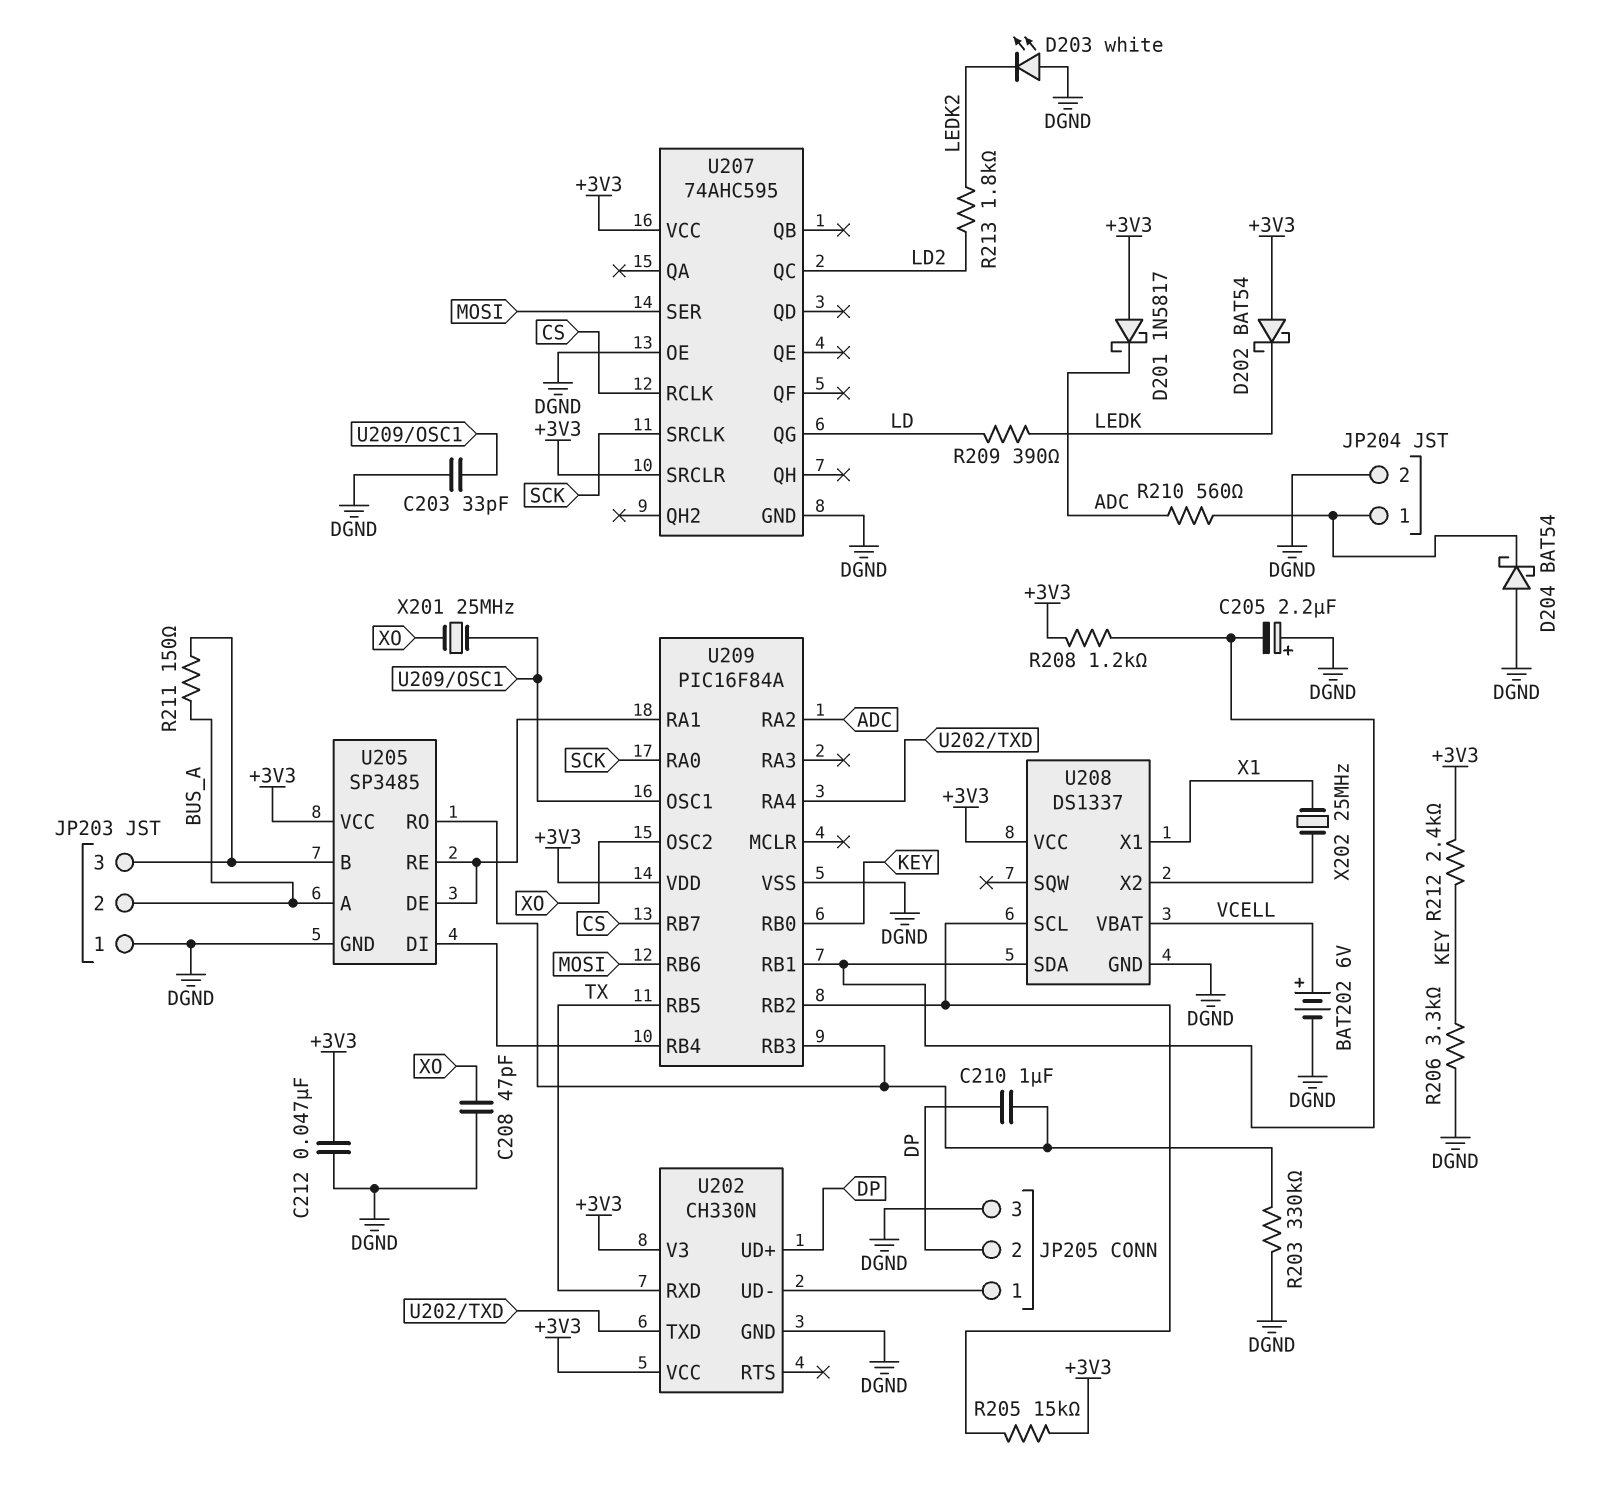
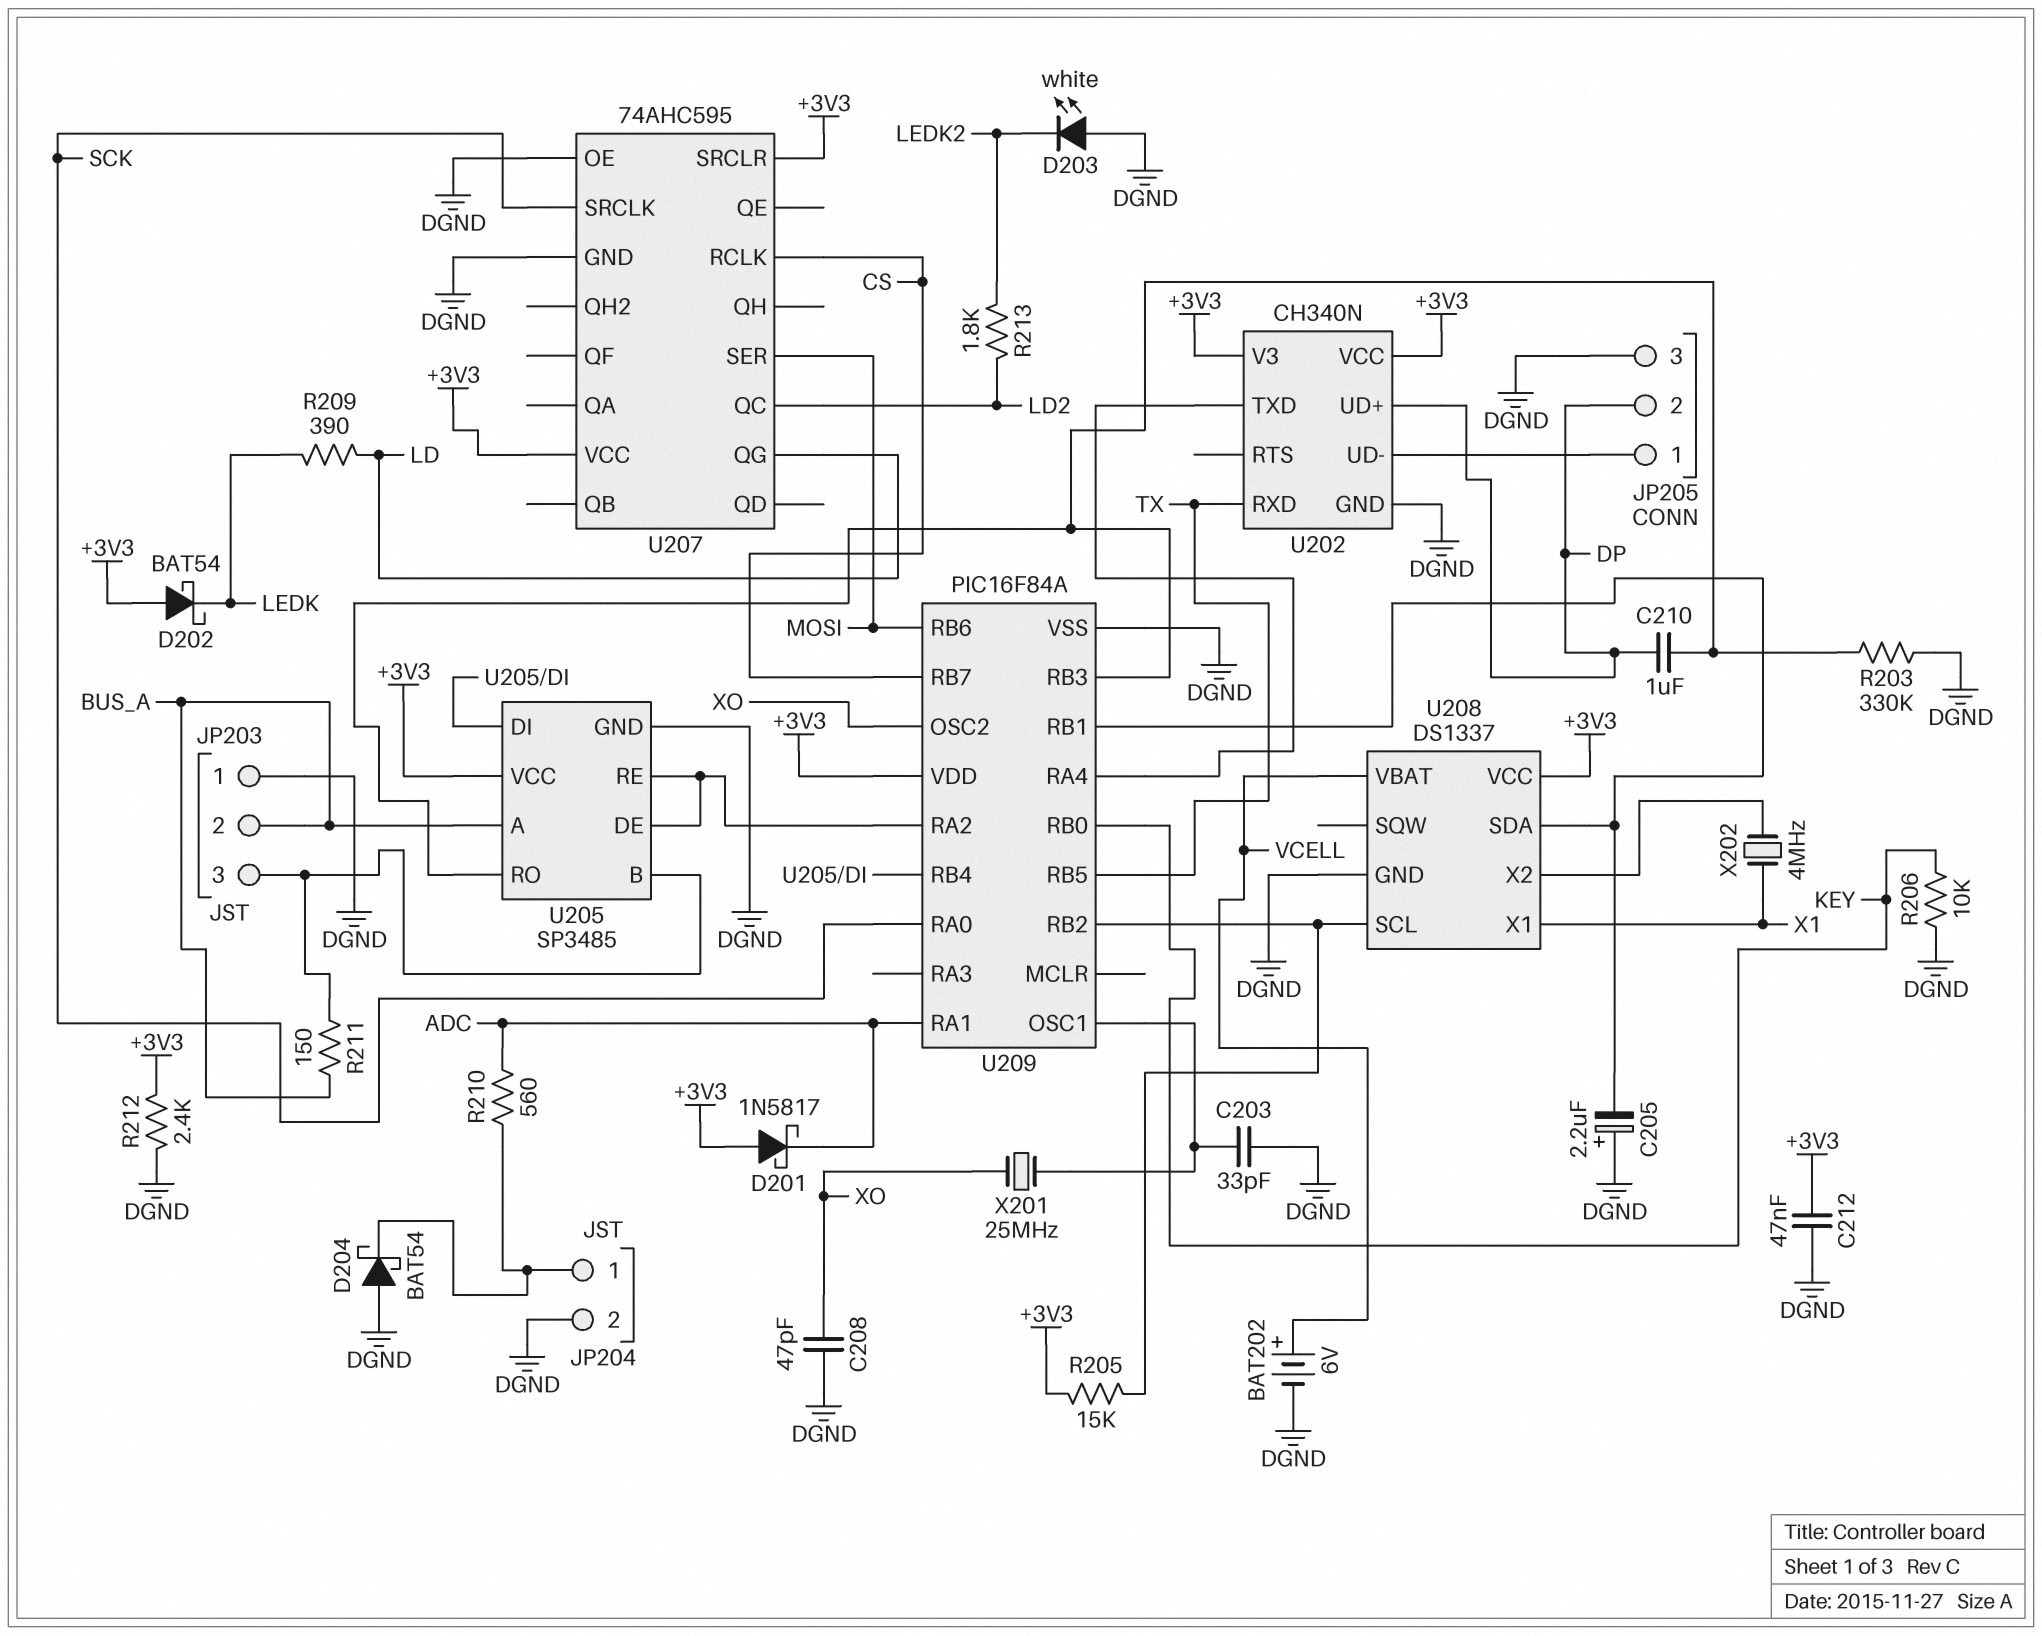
R206: 3.3k (DGND, KEY) -> 10k (DGND, KEY)
R208: 1.2k (+3V3, U208/SDA) -> none
R212: 2.4k (+3V3, KEY) -> 2.4k (+3V3, DGND)
U202: CH330N -> CH340N
U209 pin RA1: U205/DE -> ADC
U209 pin RA2: ADC -> U205/DE
X202: 25MHz (U208/X2, X1) -> 4MHz (U208/X2, X1)

